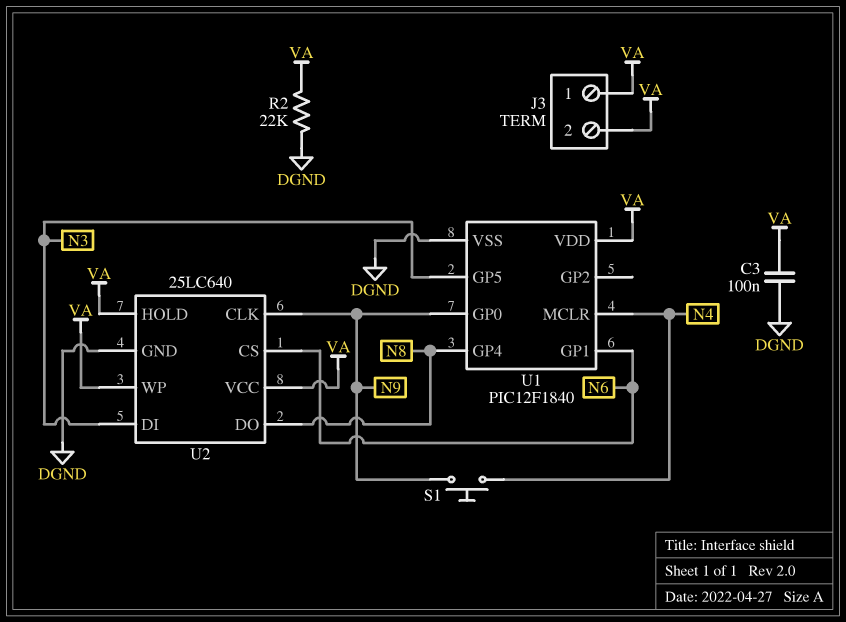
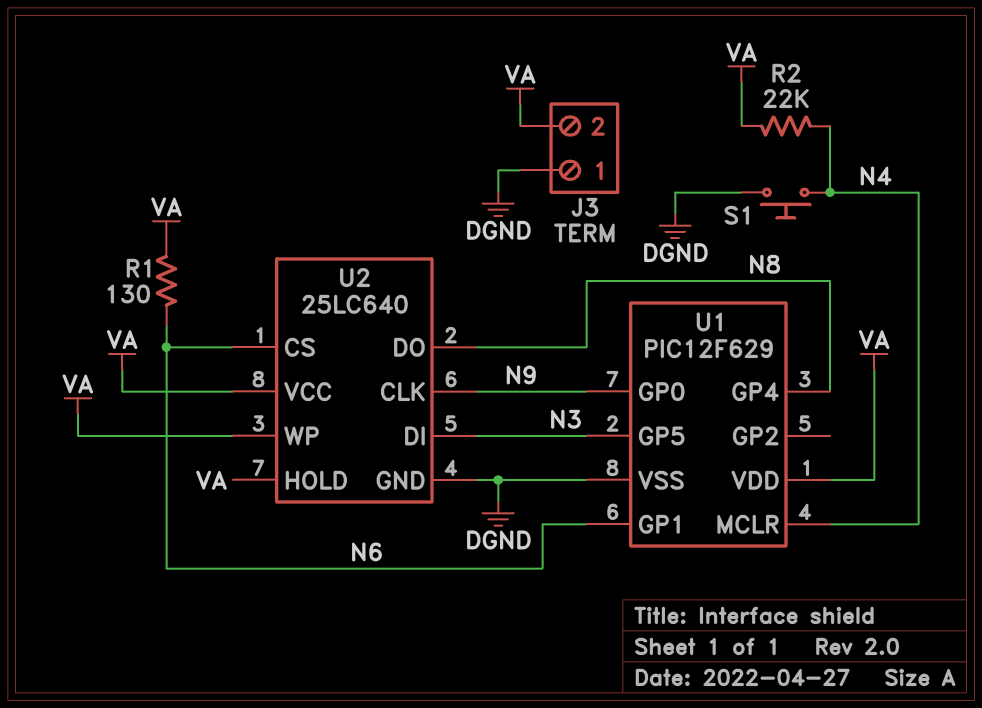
C3: 100nF (DGND, VA) -> none
J3 pin 1: VA -> DGND
R1: none -> 130 (N6, VA)
R2: 22k (DGND, VA) -> 22k (N4, VA)
S1: button (N4, N9) -> button (DGND, N4)
U1: PIC12F1840 -> PIC12F629

